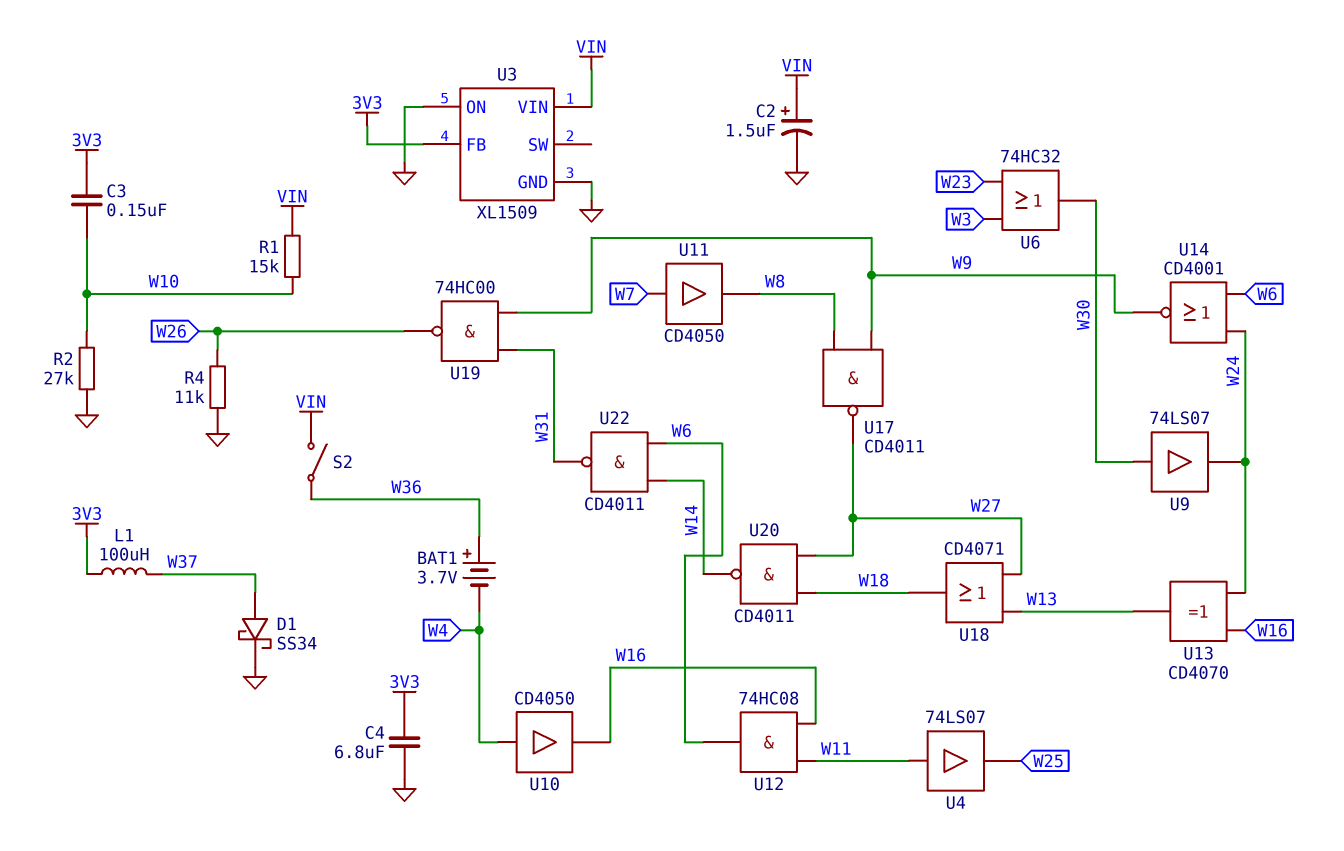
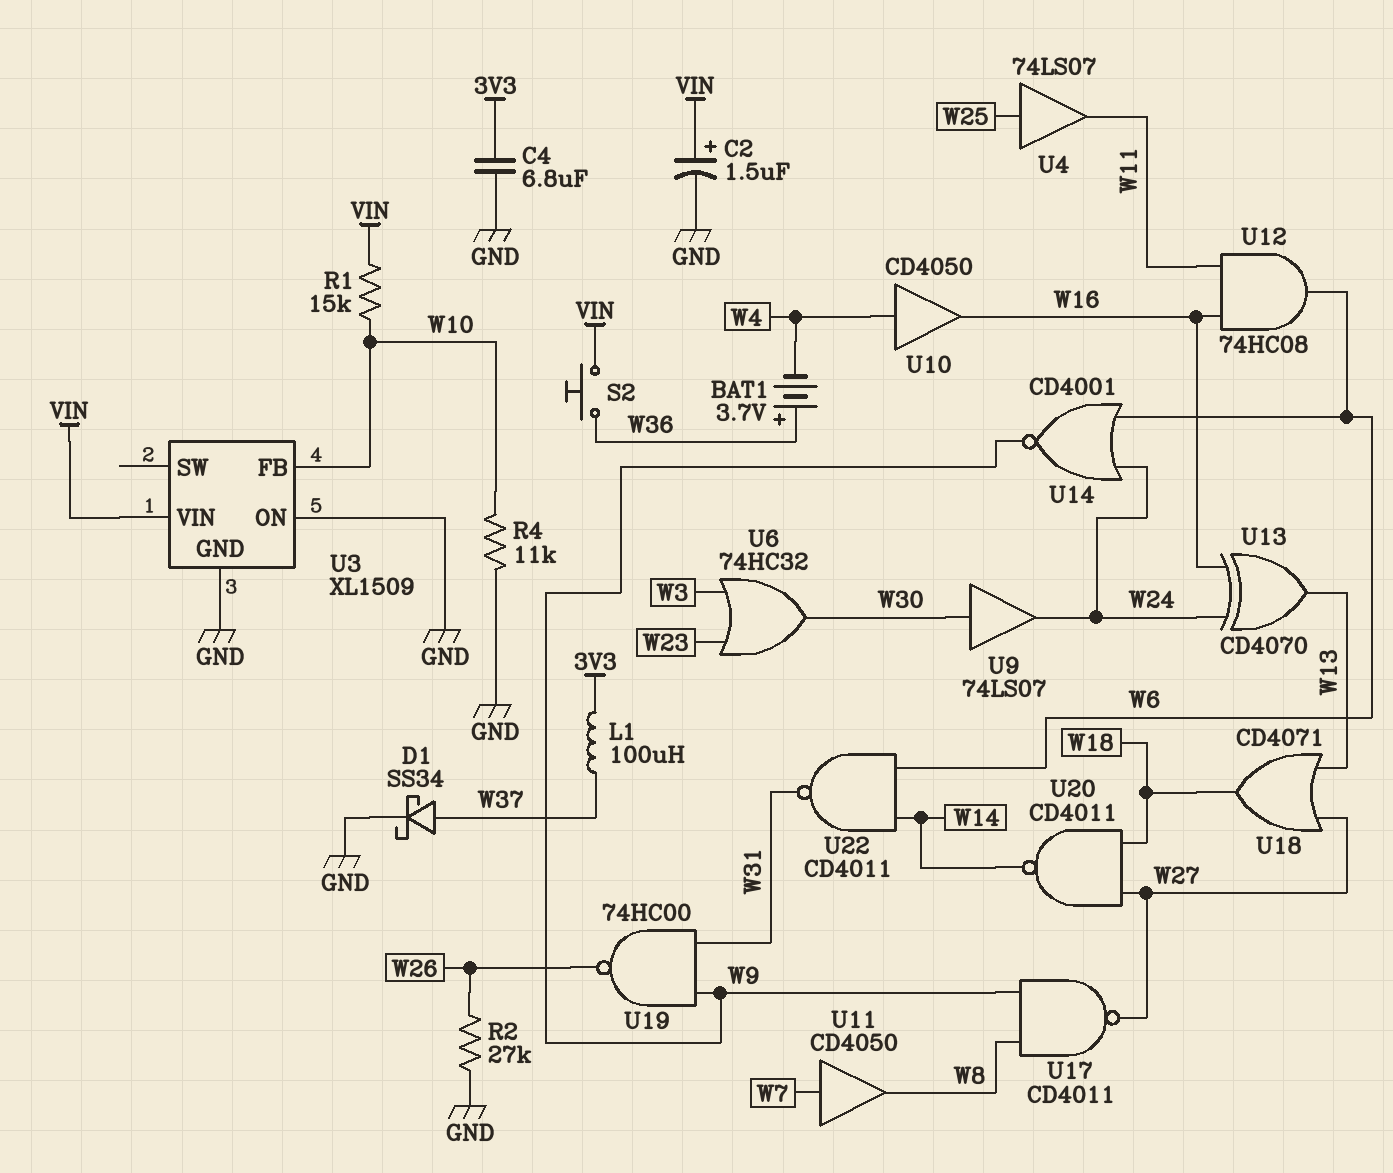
C3: 150nF (3V3, W10) -> none
R2: 27k (GND, W10) -> 27k (GND, W26)
R4: 11k (GND, W26) -> 11k (GND, W10)
S2: switch (VIN, W36) -> button (VIN, W36)
U3 pin FB: 3V3 -> W10
U4: buffer 74LS07 (in W11, out W25) -> buffer 74LS07 (in W25, out W11)

